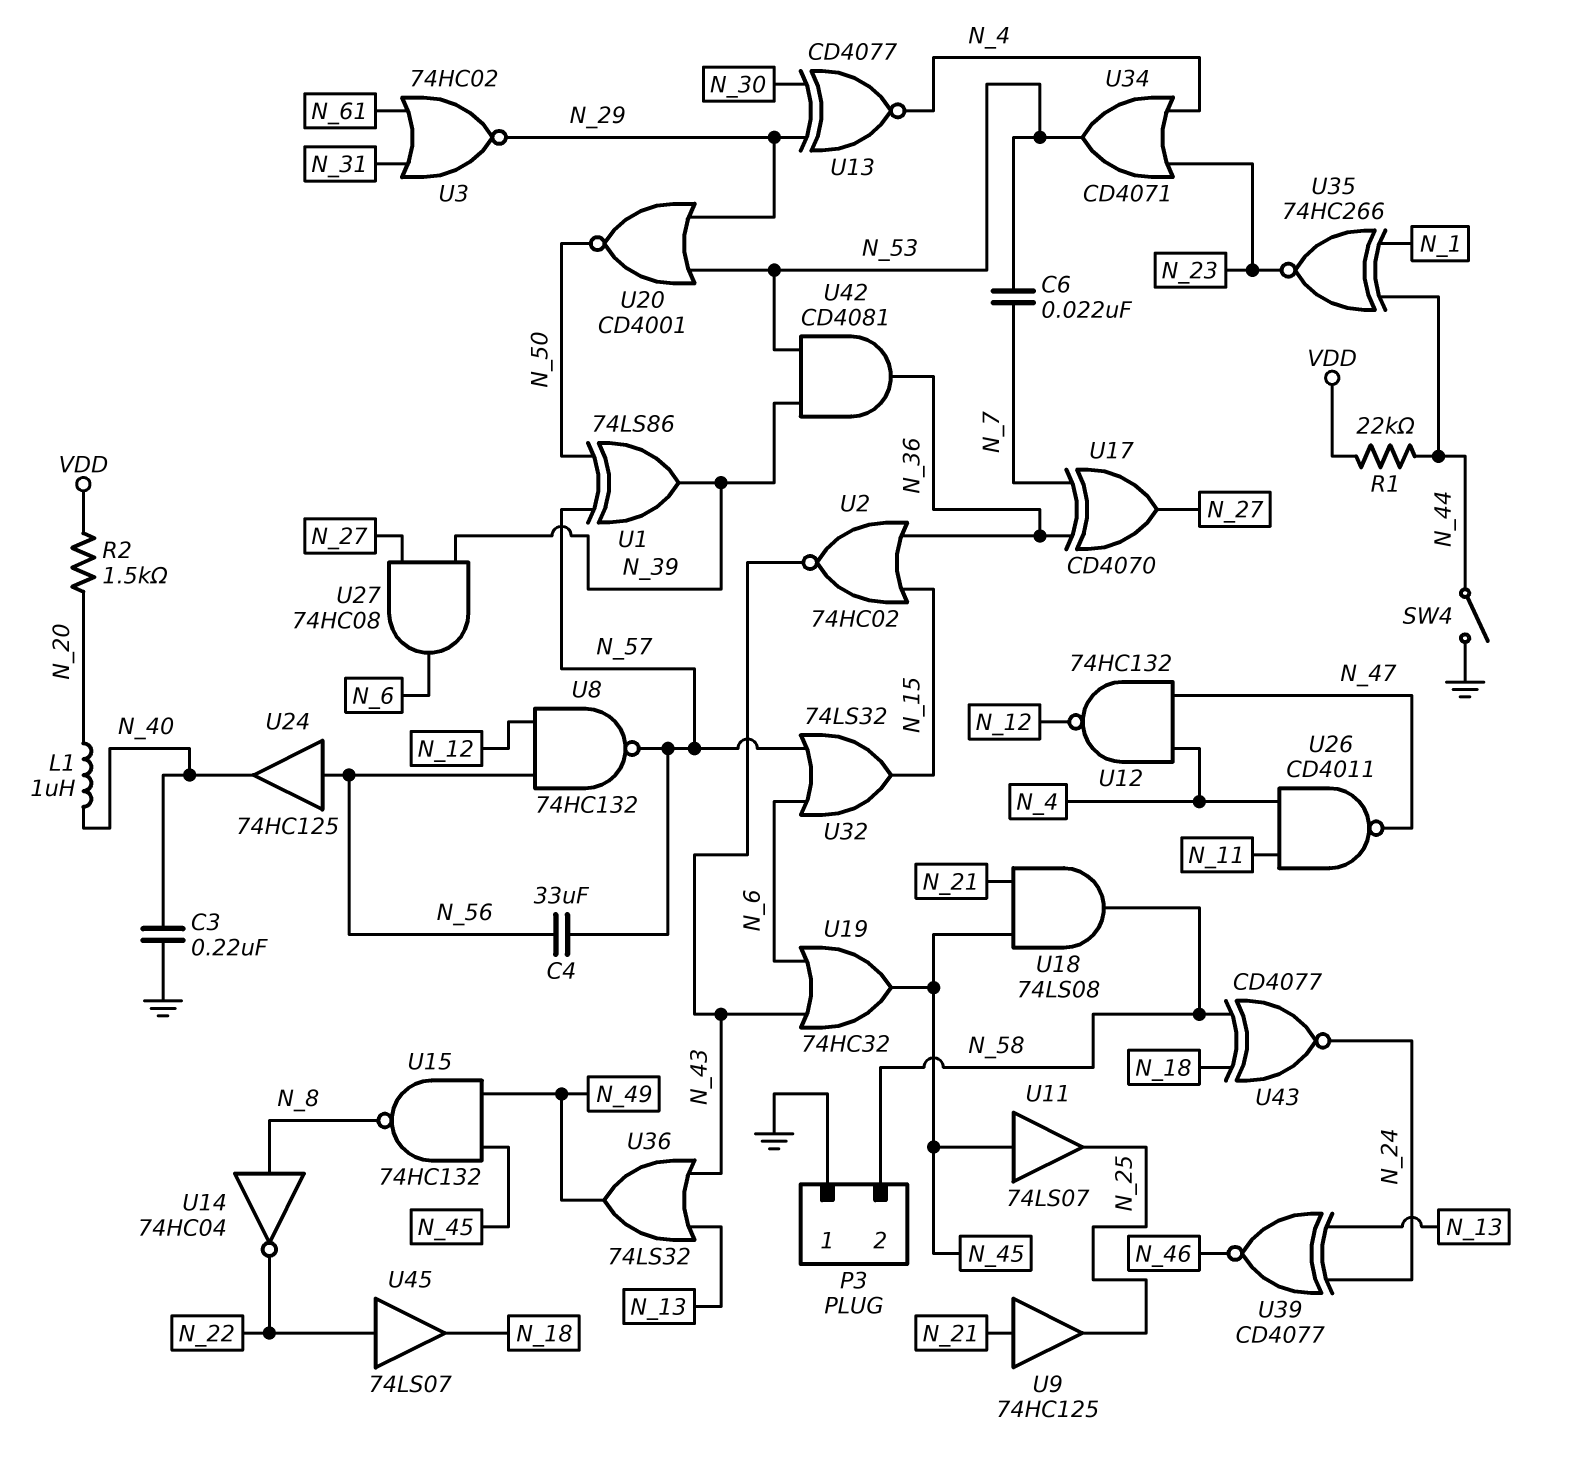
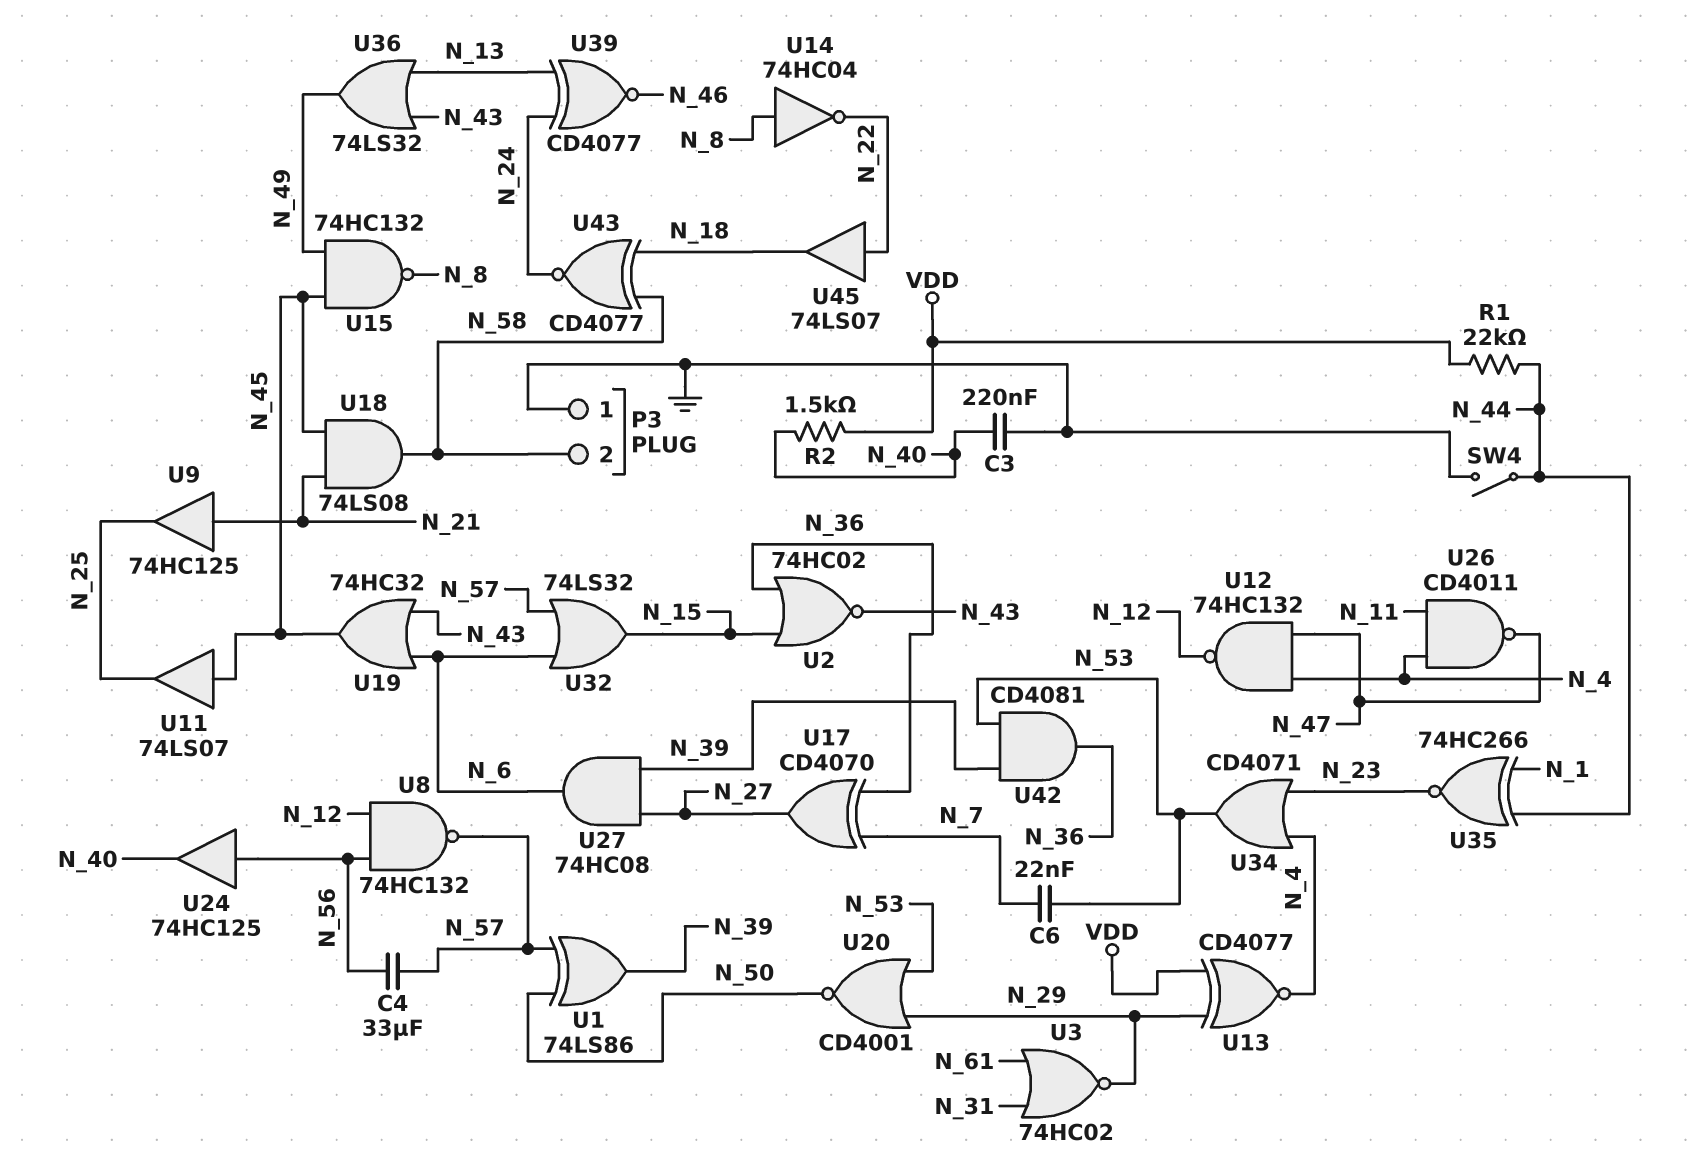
L1: 1uH (N_20, N_40) -> none
R2: 1.5k (N_20, VDD) -> 1.5k (N_40, VDD)
U13: XNOR CD4077 (in N_29, in N_30, out N_4) -> XNOR CD4077 (in N_29, in VDD, out N_4)

